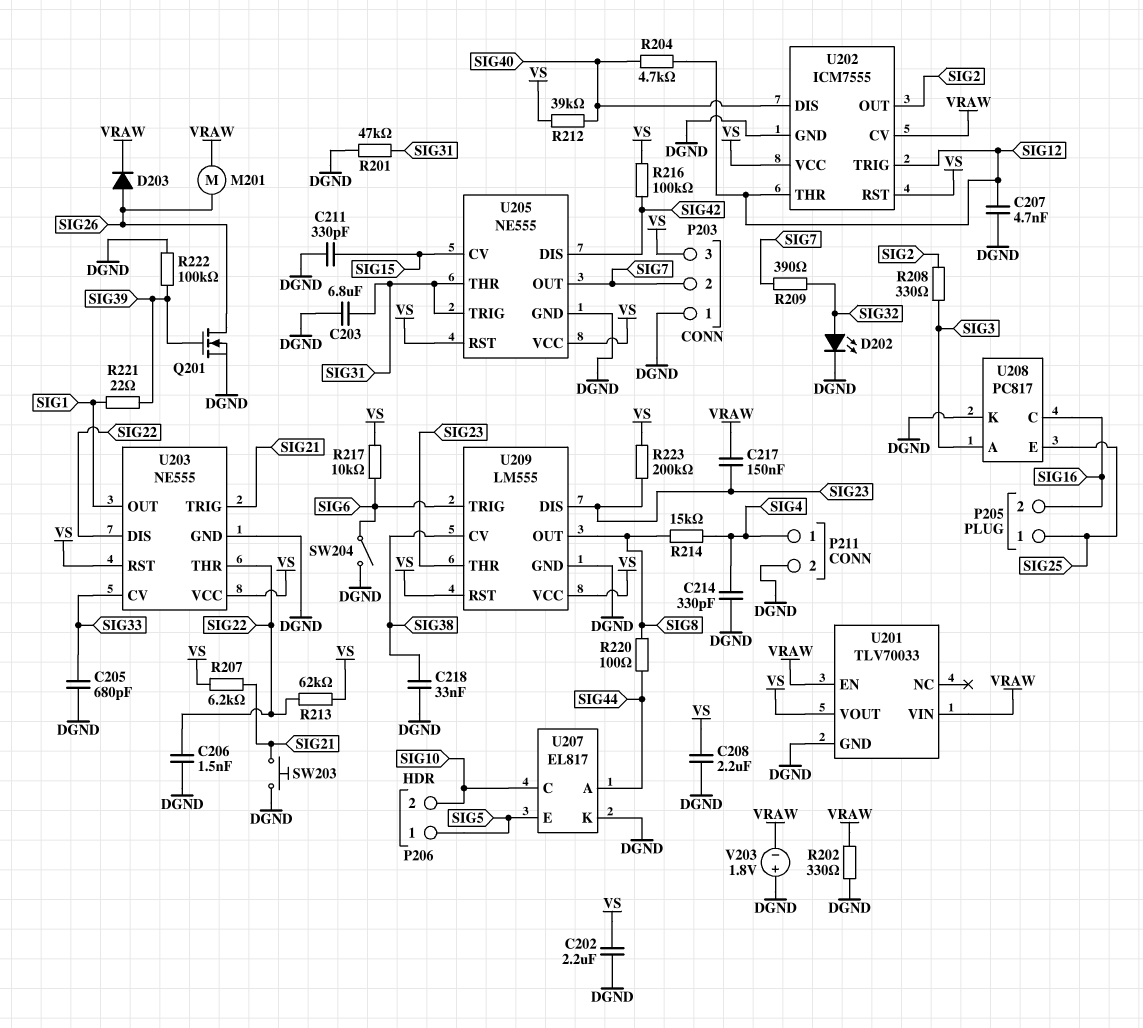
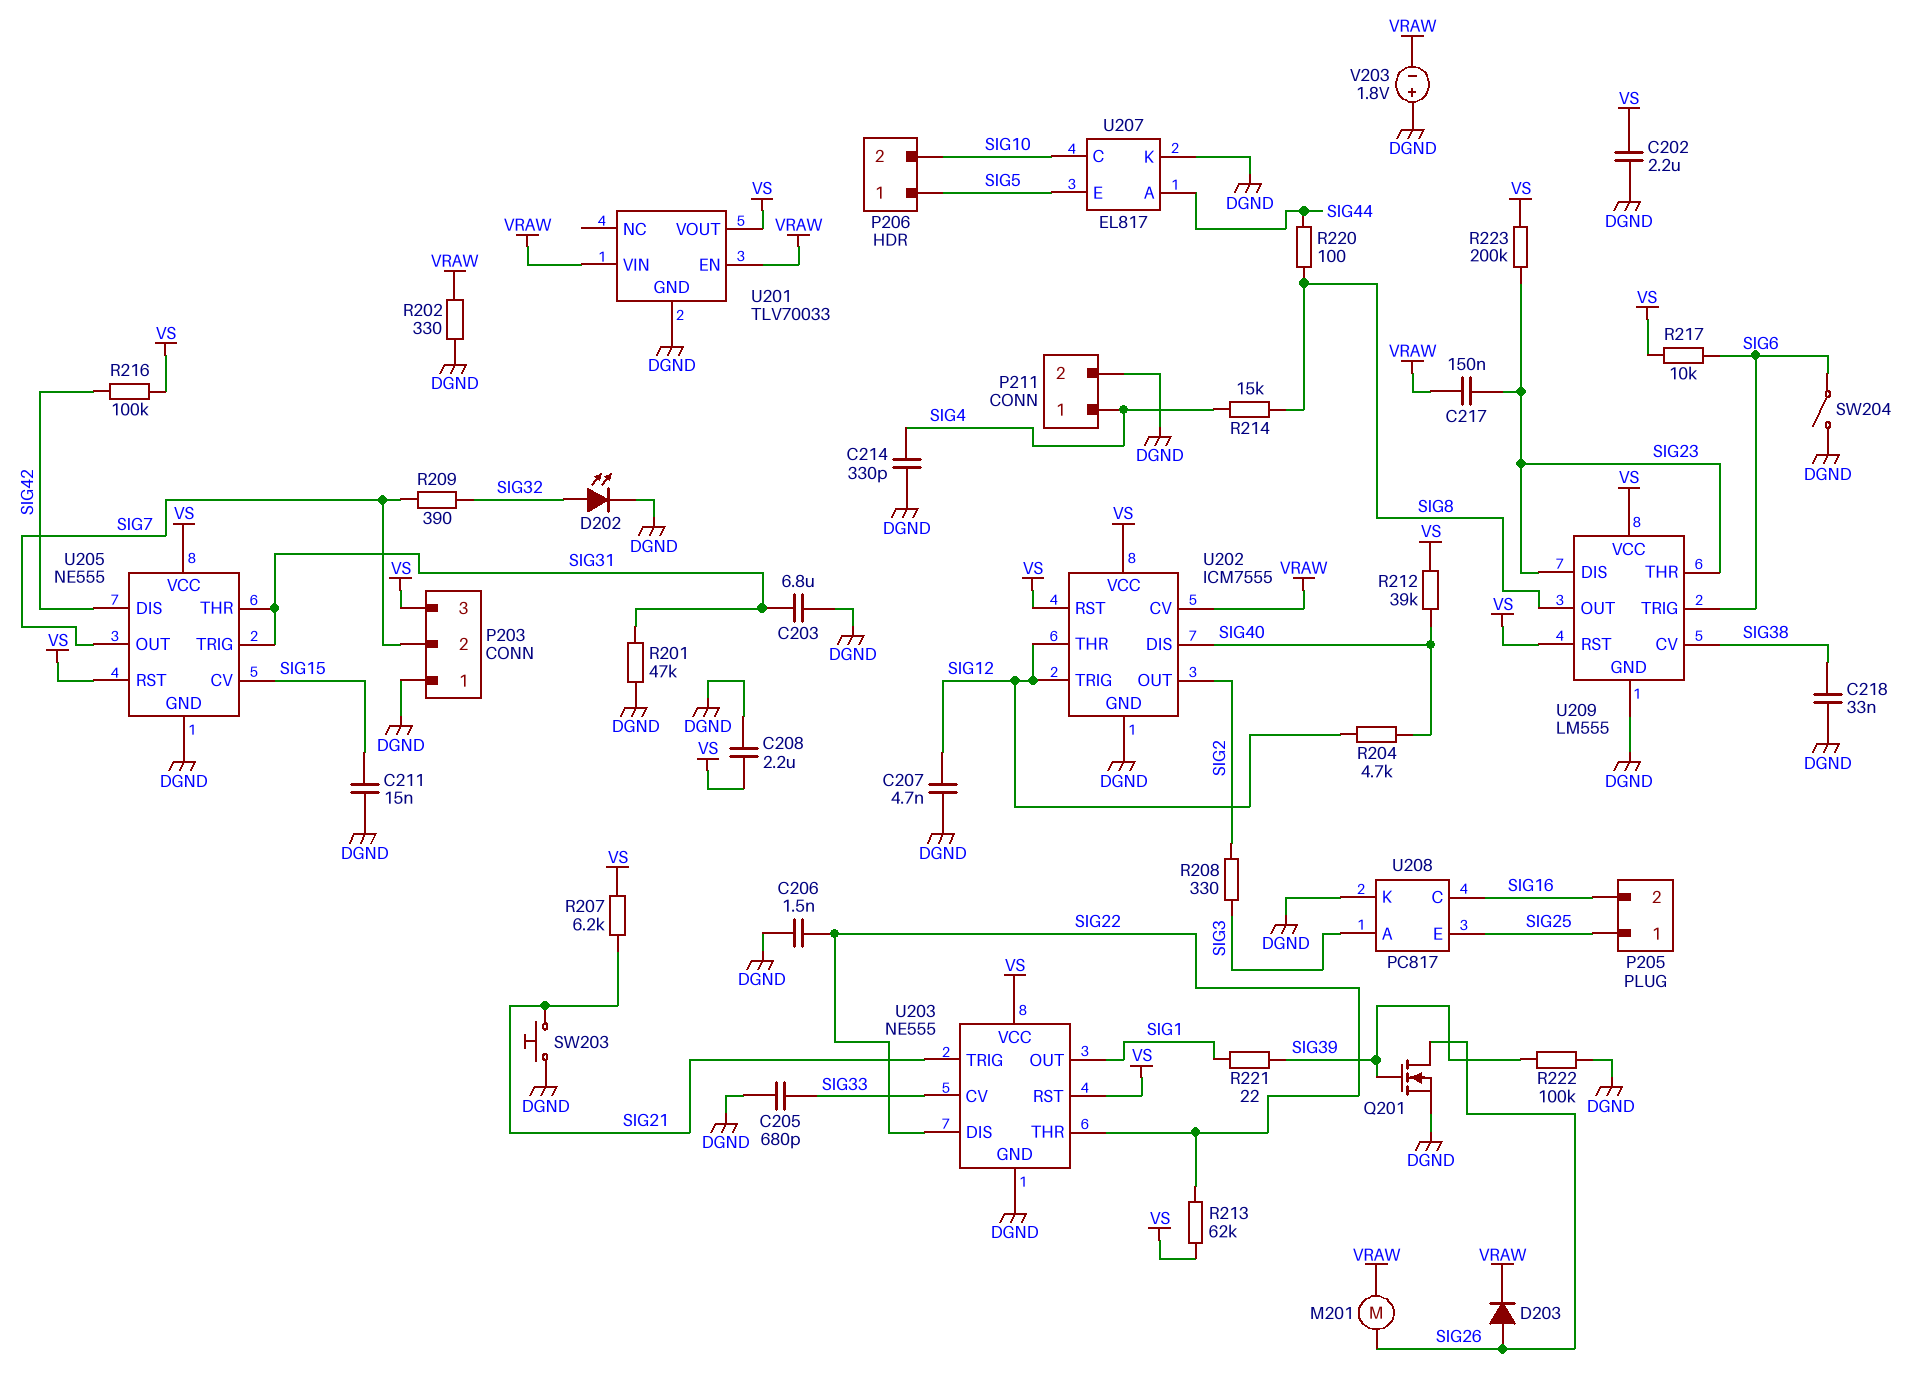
C211: 330pF (DGND, SIG15) -> 15nF (DGND, SIG15)

